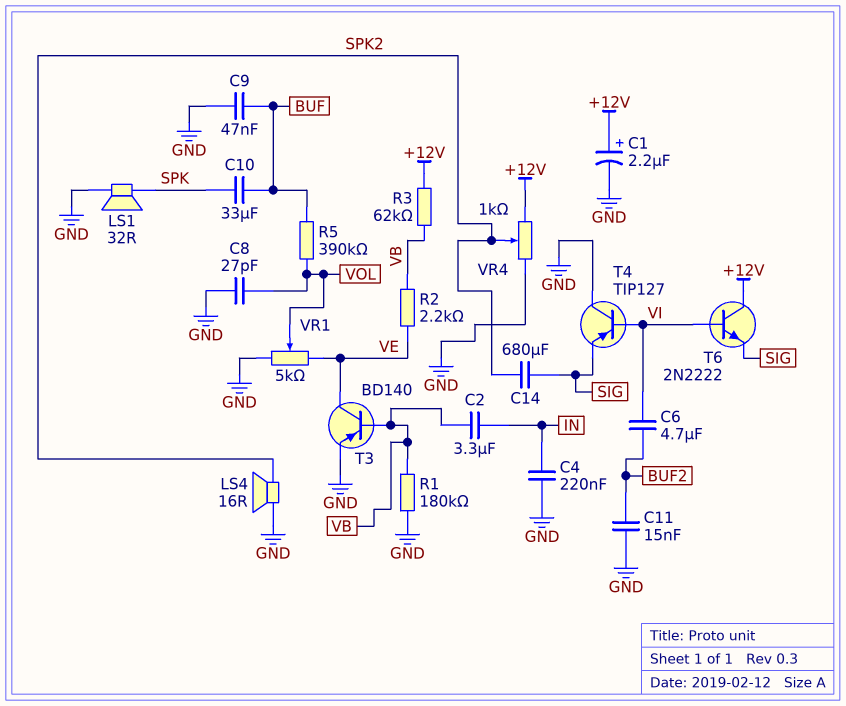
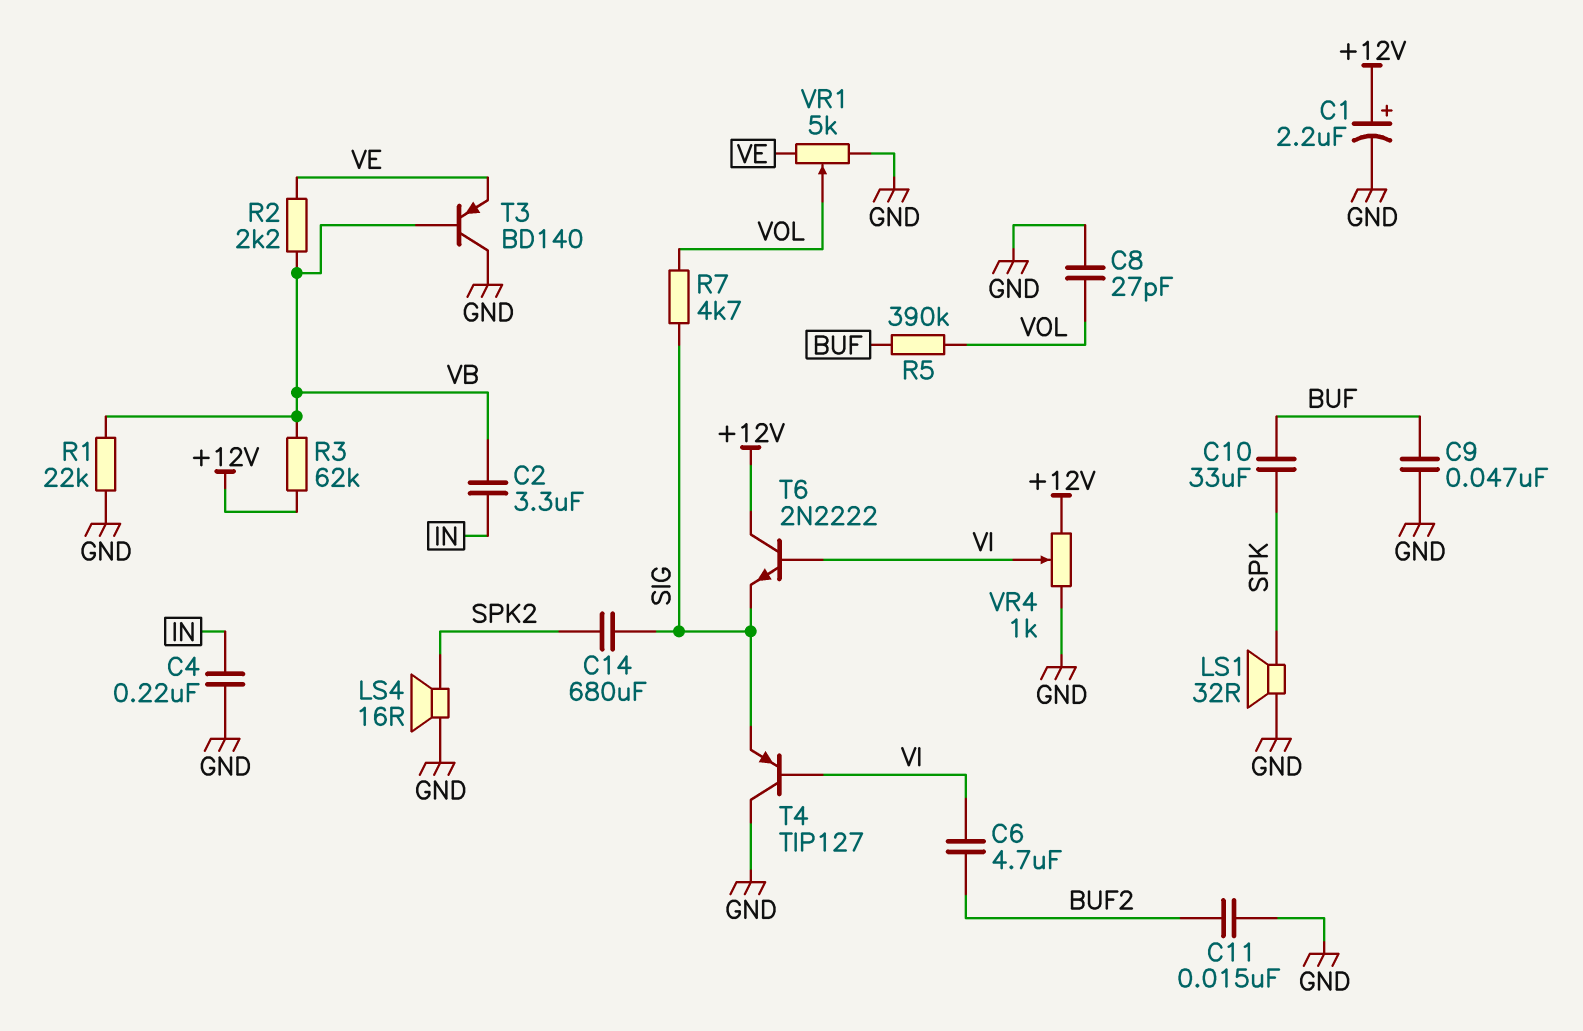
R1: 180k (GND, VB) -> 22k (GND, VB)
R7: none -> 4.7k (SIG, VOL)
T3: PNP BD140 (B VB, C VE, E GND) -> PNP BD140 (B VB, C GND, E VE)
VR4: 1k (+12V, GND, wiper SPK2) -> 1k (+12V, GND, wiper VI)

